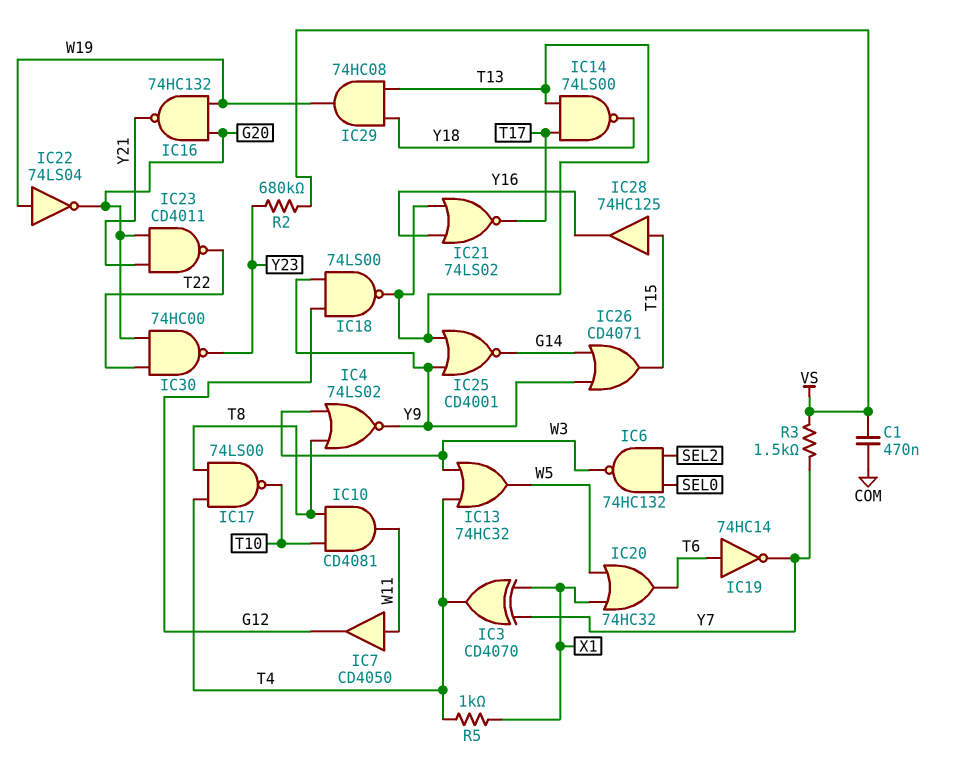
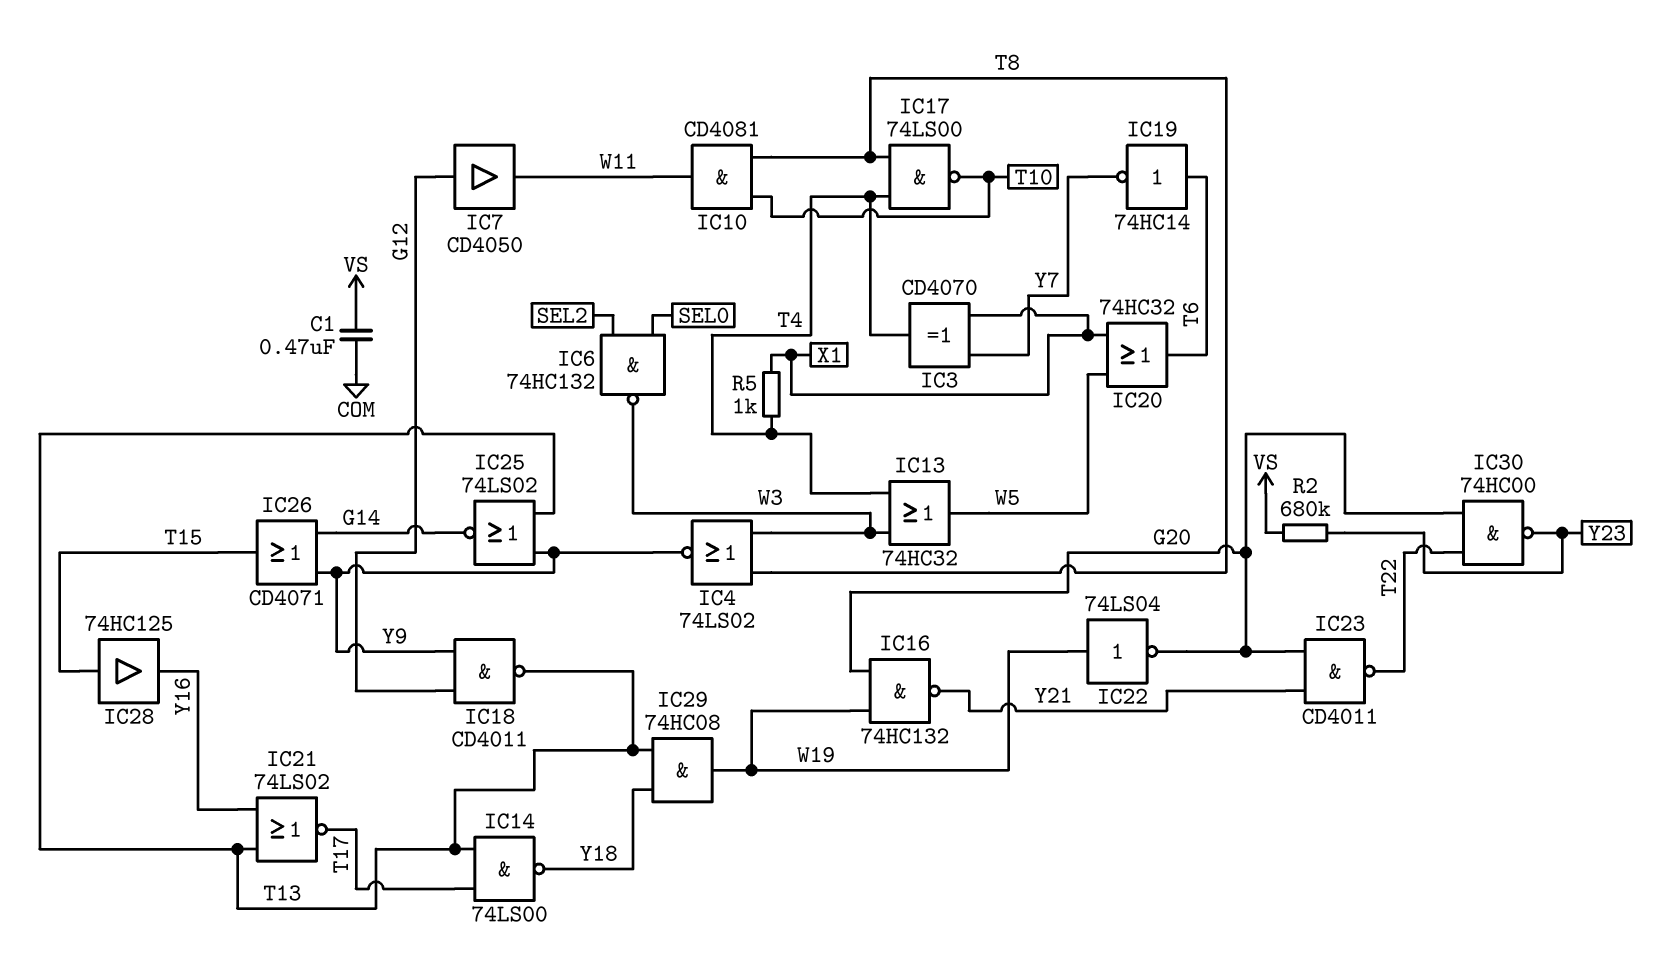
IC7: buffer CD4050 (in W11, out G12) -> buffer CD4050 (in G12, out W11)
IC18: NAND 74LS00 (in G12, in Y9, out T13) -> NAND CD4011 (in G12, in Y9, out T13)
IC25: NOR CD4001 (in T13, in Y9, out G14) -> NOR 74LS02 (in T13, in Y9, out G14)
R3: 1.5k (VS, Y7) -> none

